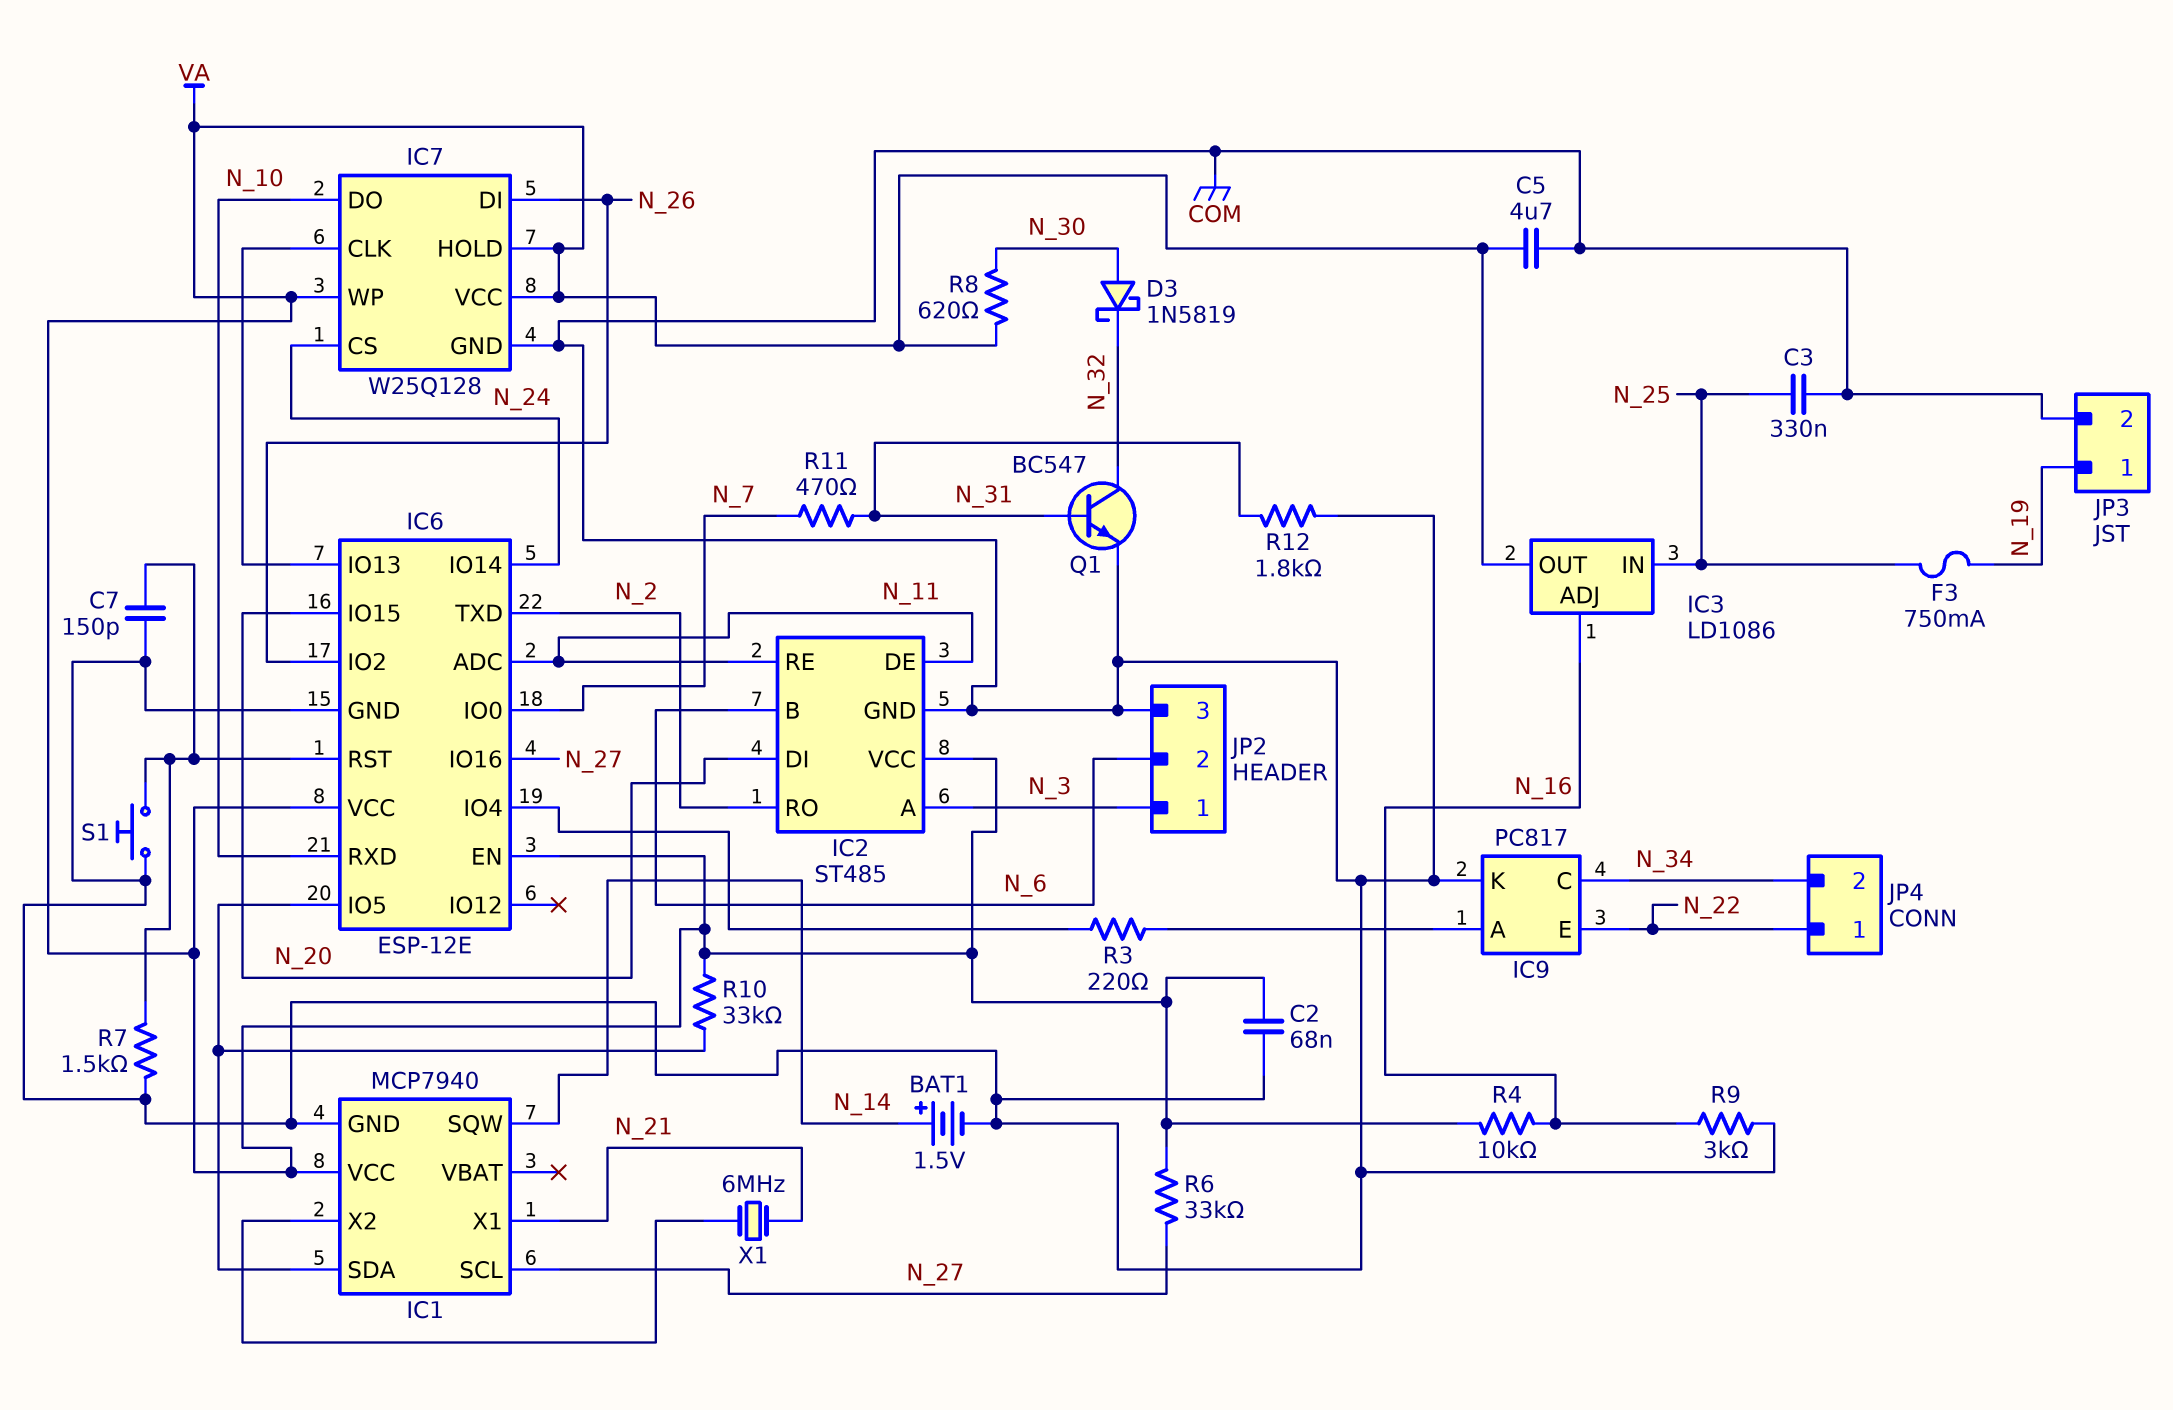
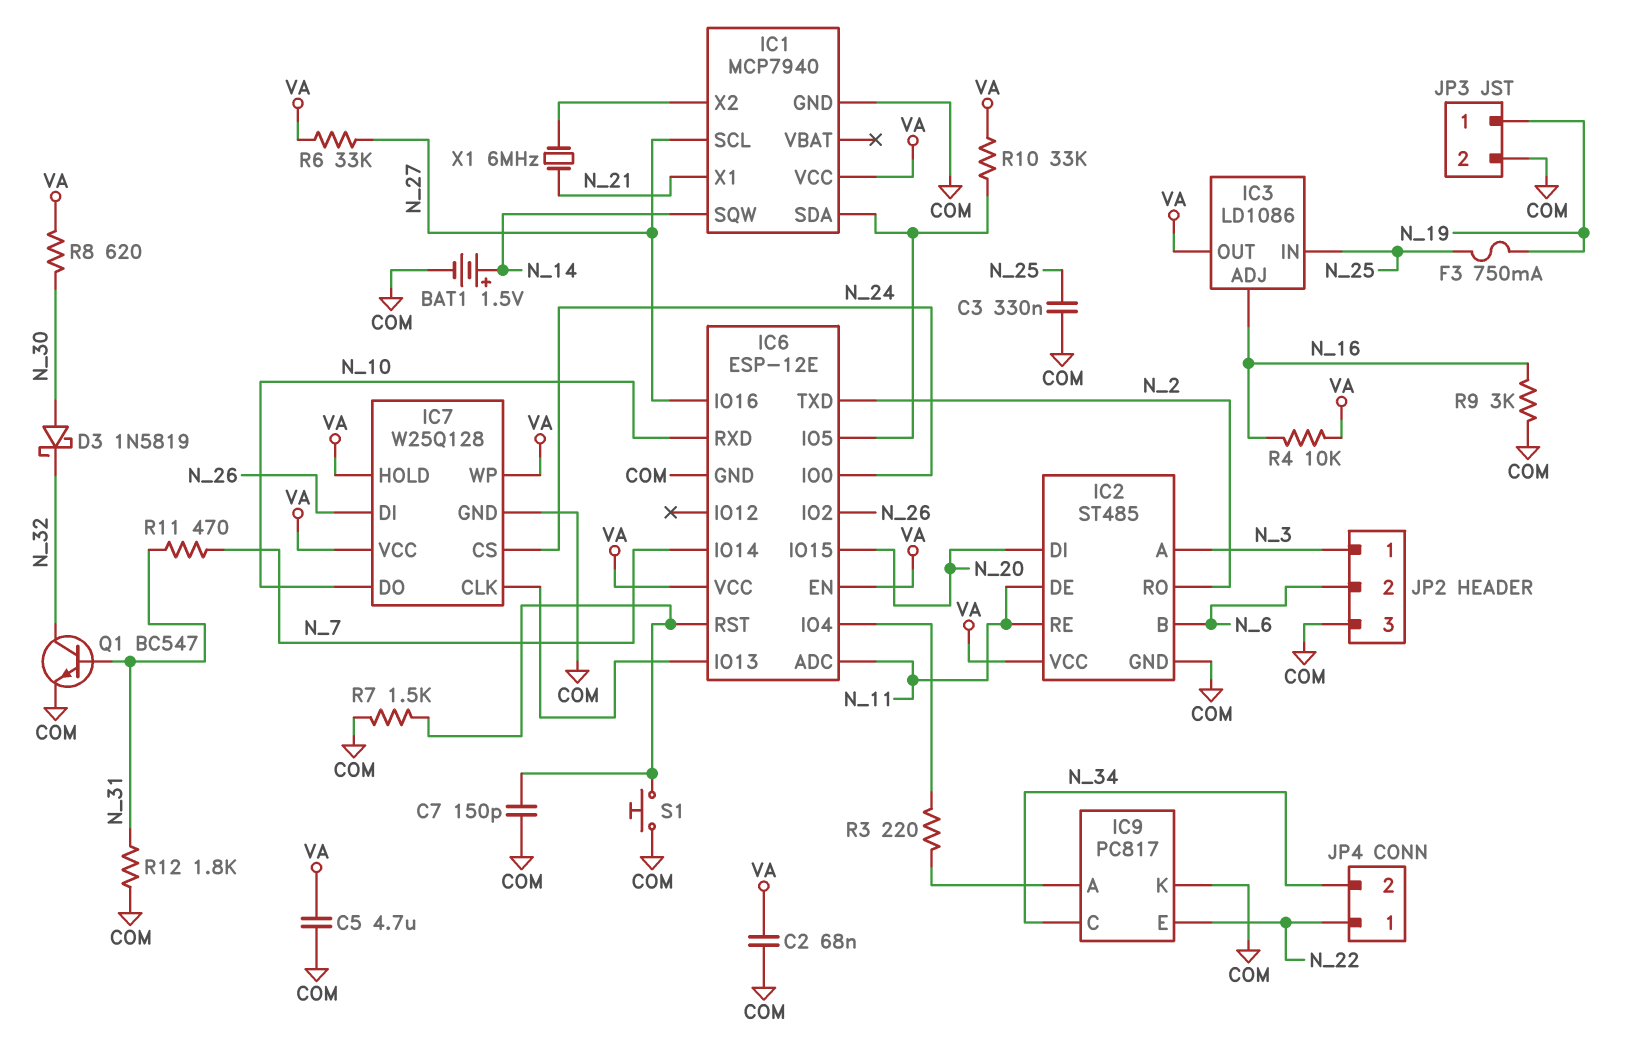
IC6 pin IO0: N_7 -> N_24
IC6 pin IO14: N_24 -> N_7

